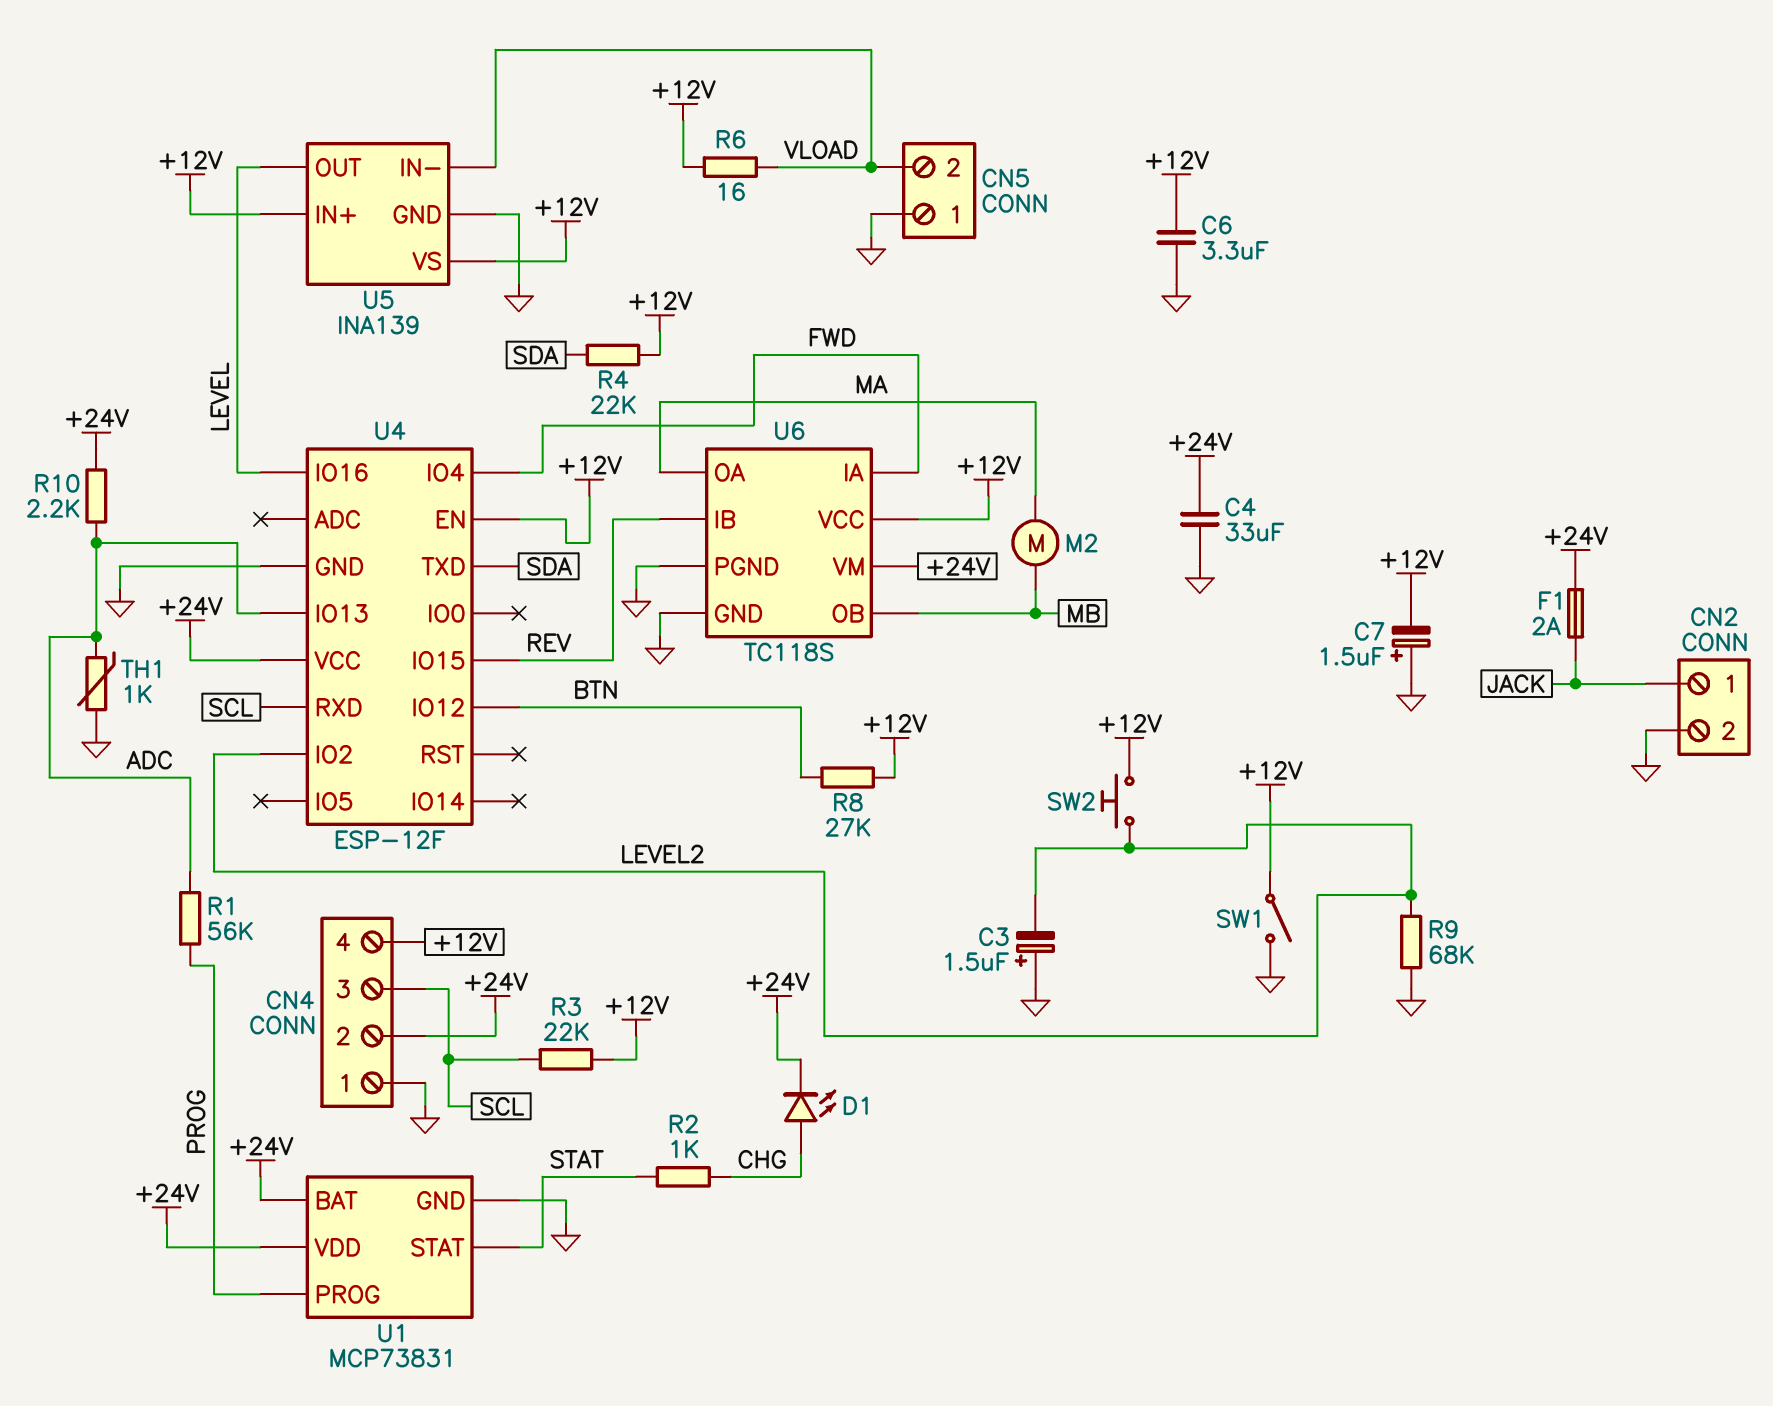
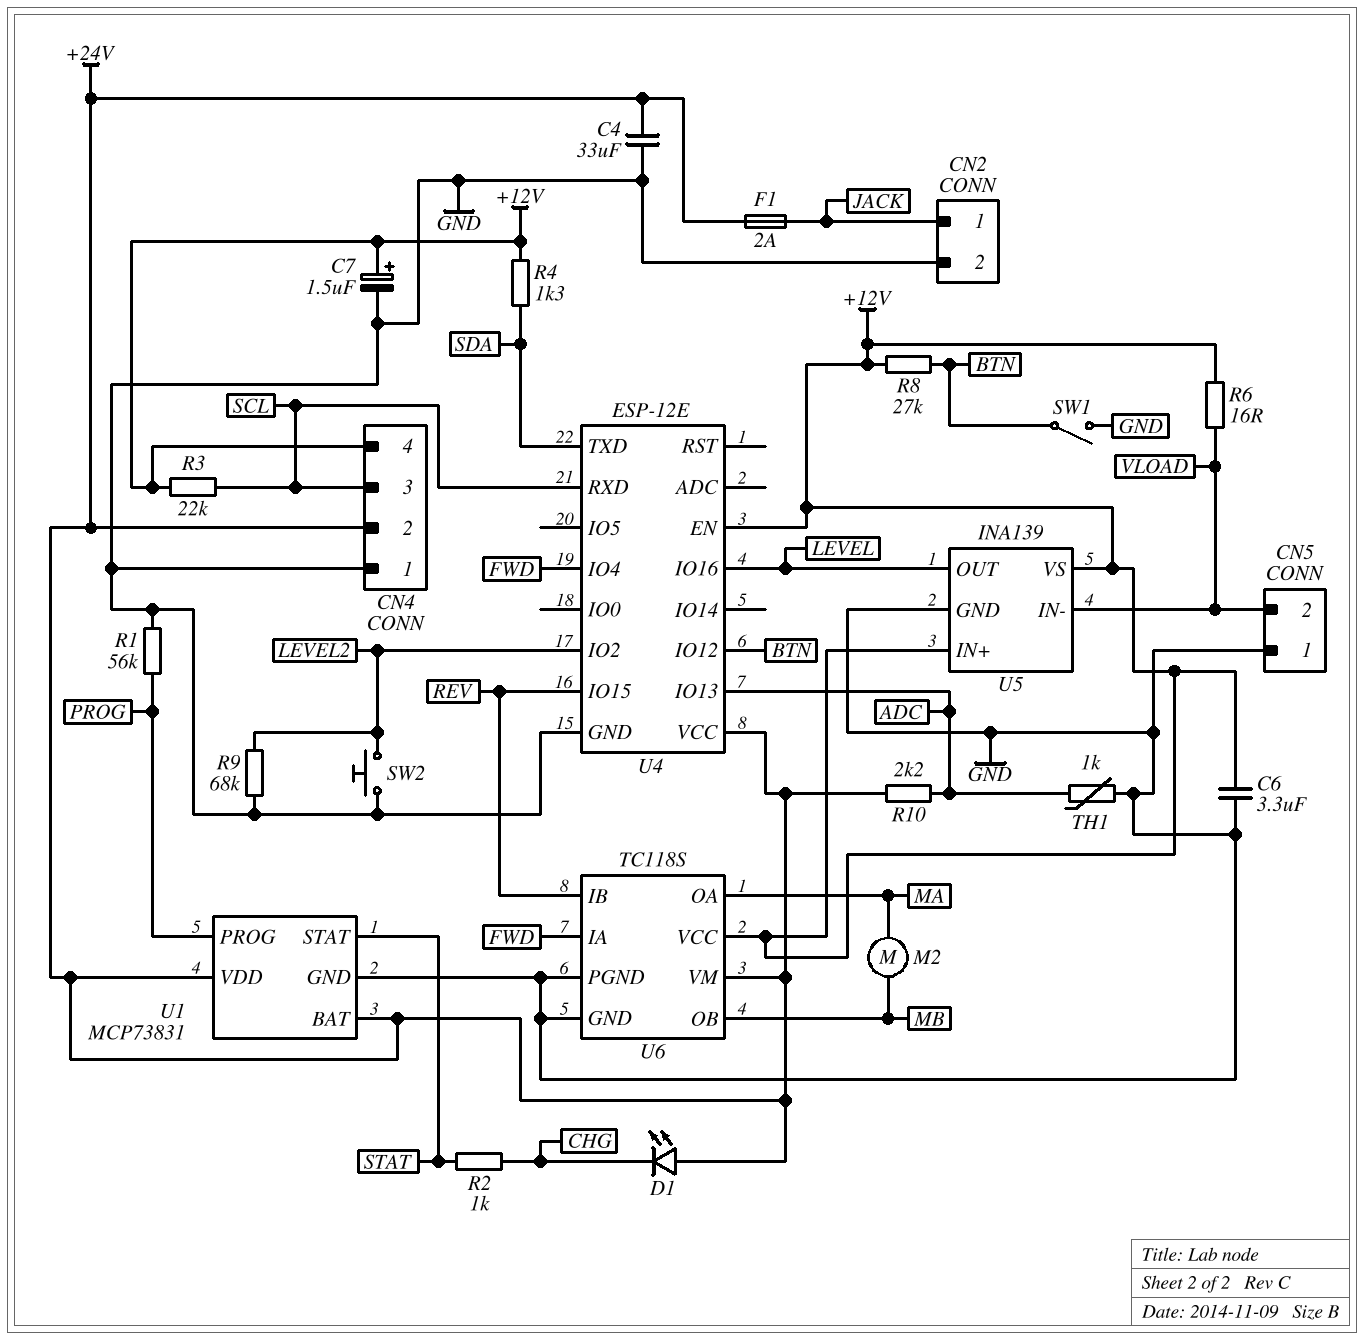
C3: 1.5uF (plus GND, minus LEVEL2) -> none
C7: 1.5uF (plus GND, minus +12V) -> 1.5uF (plus +12V, minus GND)
D1: LED (A CHG, K +24V) -> LED (A +24V, K CHG)
R1: 56k (ADC, PROG) -> 56k (GND, PROG)
R4: 22k (+12V, SDA) -> 1.3k (+12V, SDA)
SW1: switch (+12V, GND) -> switch (BTN, GND)
SW2: button (+12V, LEVEL2) -> button (GND, LEVEL2)
U4: ESP-12F -> ESP-12E

